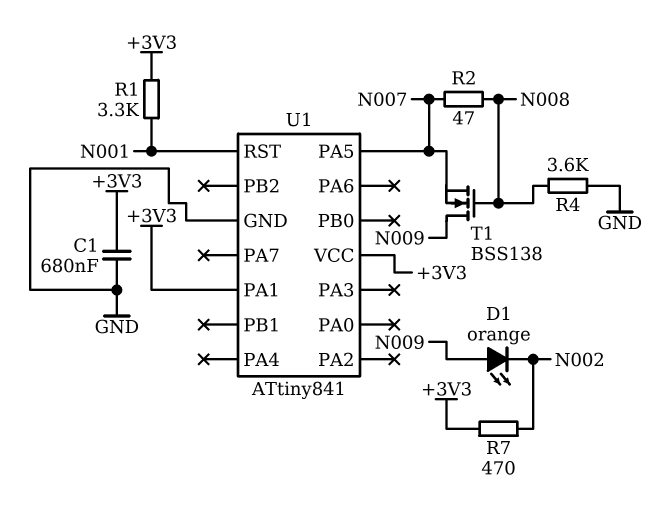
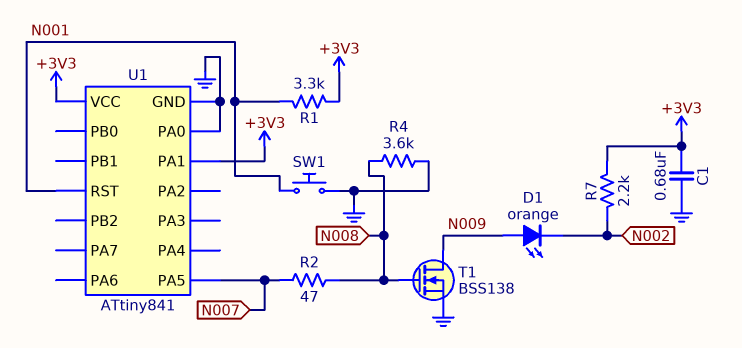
R7: 470 (+3V3, N002) -> 2.2k (+3V3, N002)
SW1: none -> button (GND, N001)
T1: NMOS BSS138 (G N008, D N009, S N007) -> NMOS BSS138 (G N008, D N009, S GND)
U1 pin PA0: none -> GND

